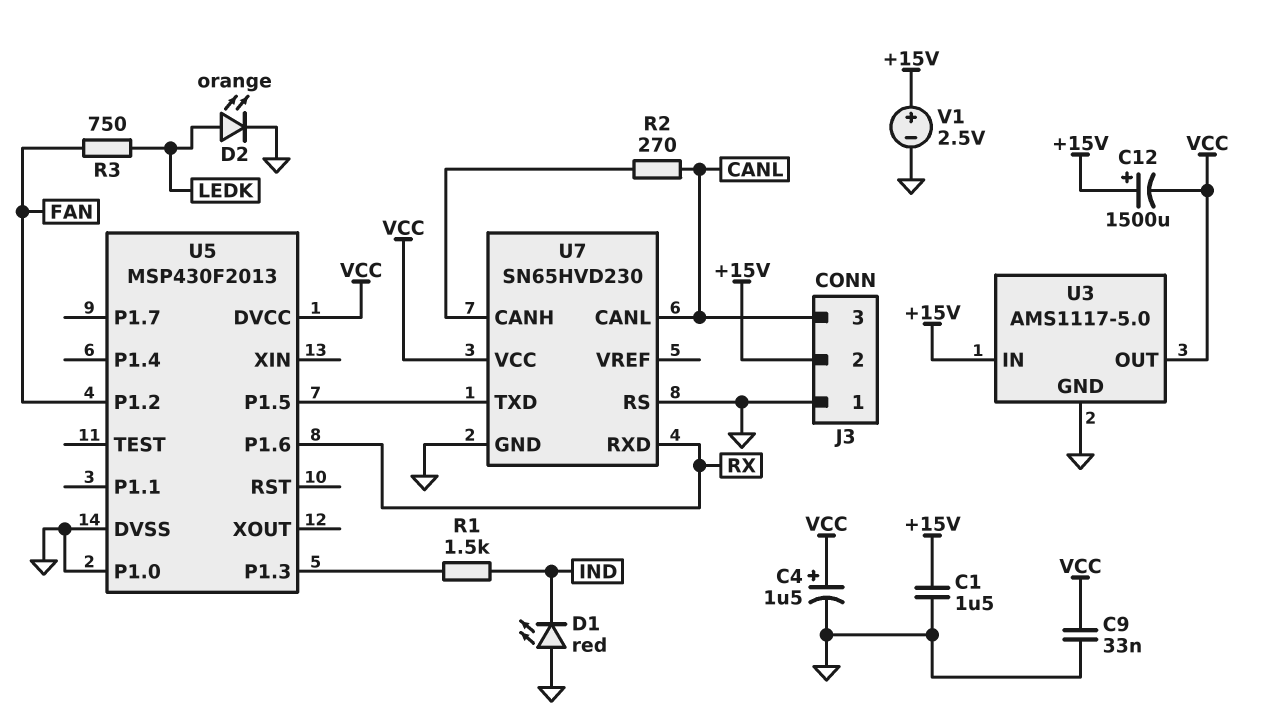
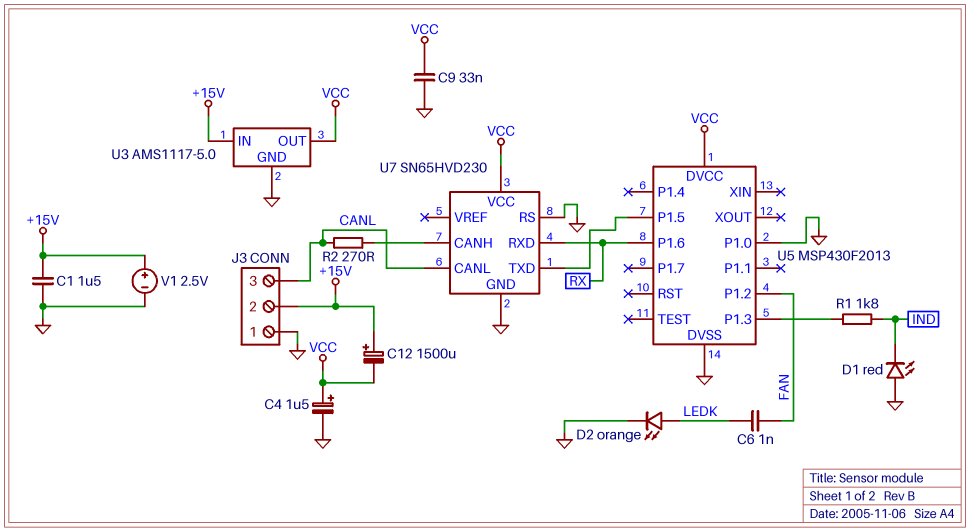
C6: none -> 1nF (FAN, LEDK)
R1: 1.5k (IND, U5/P1.3) -> 1.8k (IND, U5/P1.3)
R3: 750 (FAN, LEDK) -> none

